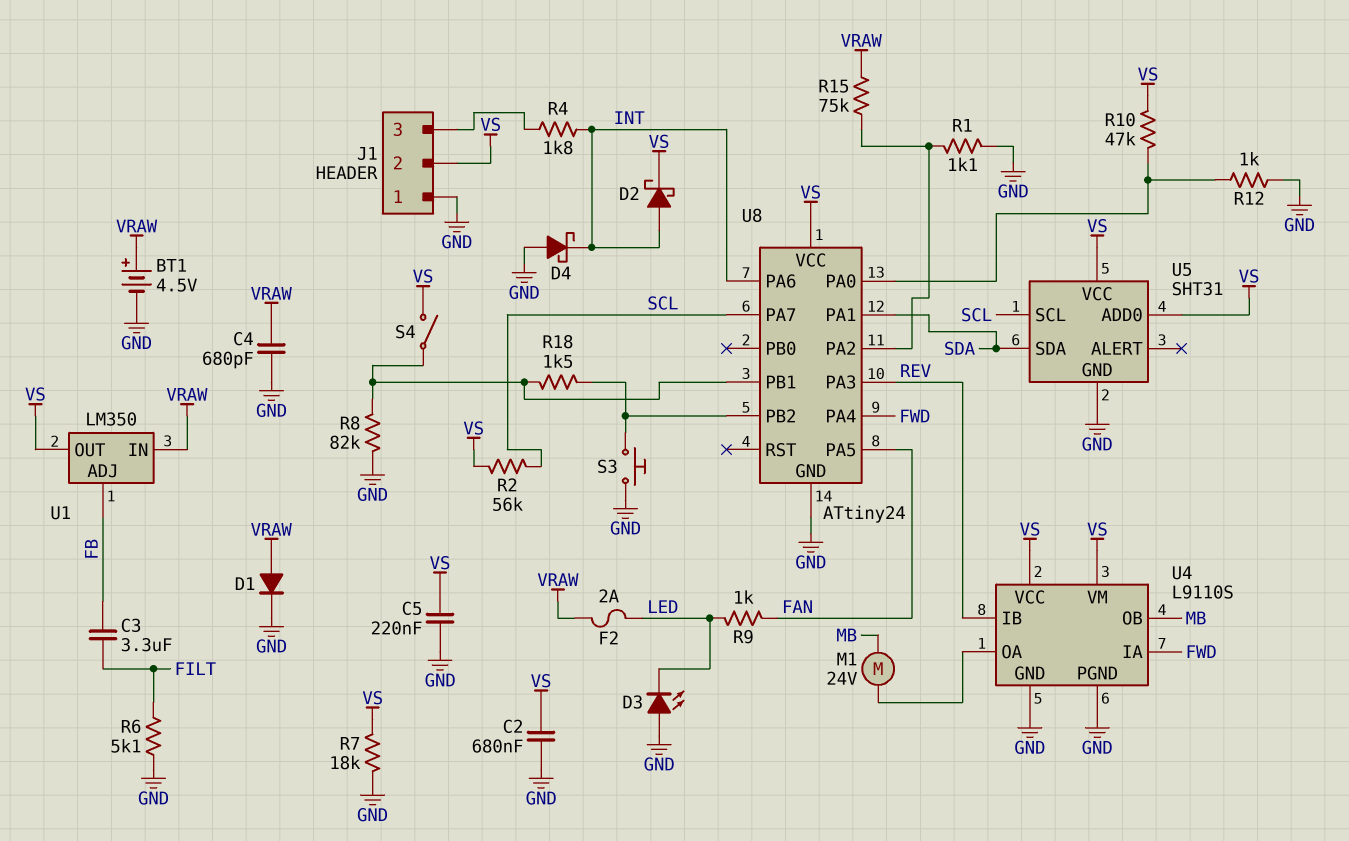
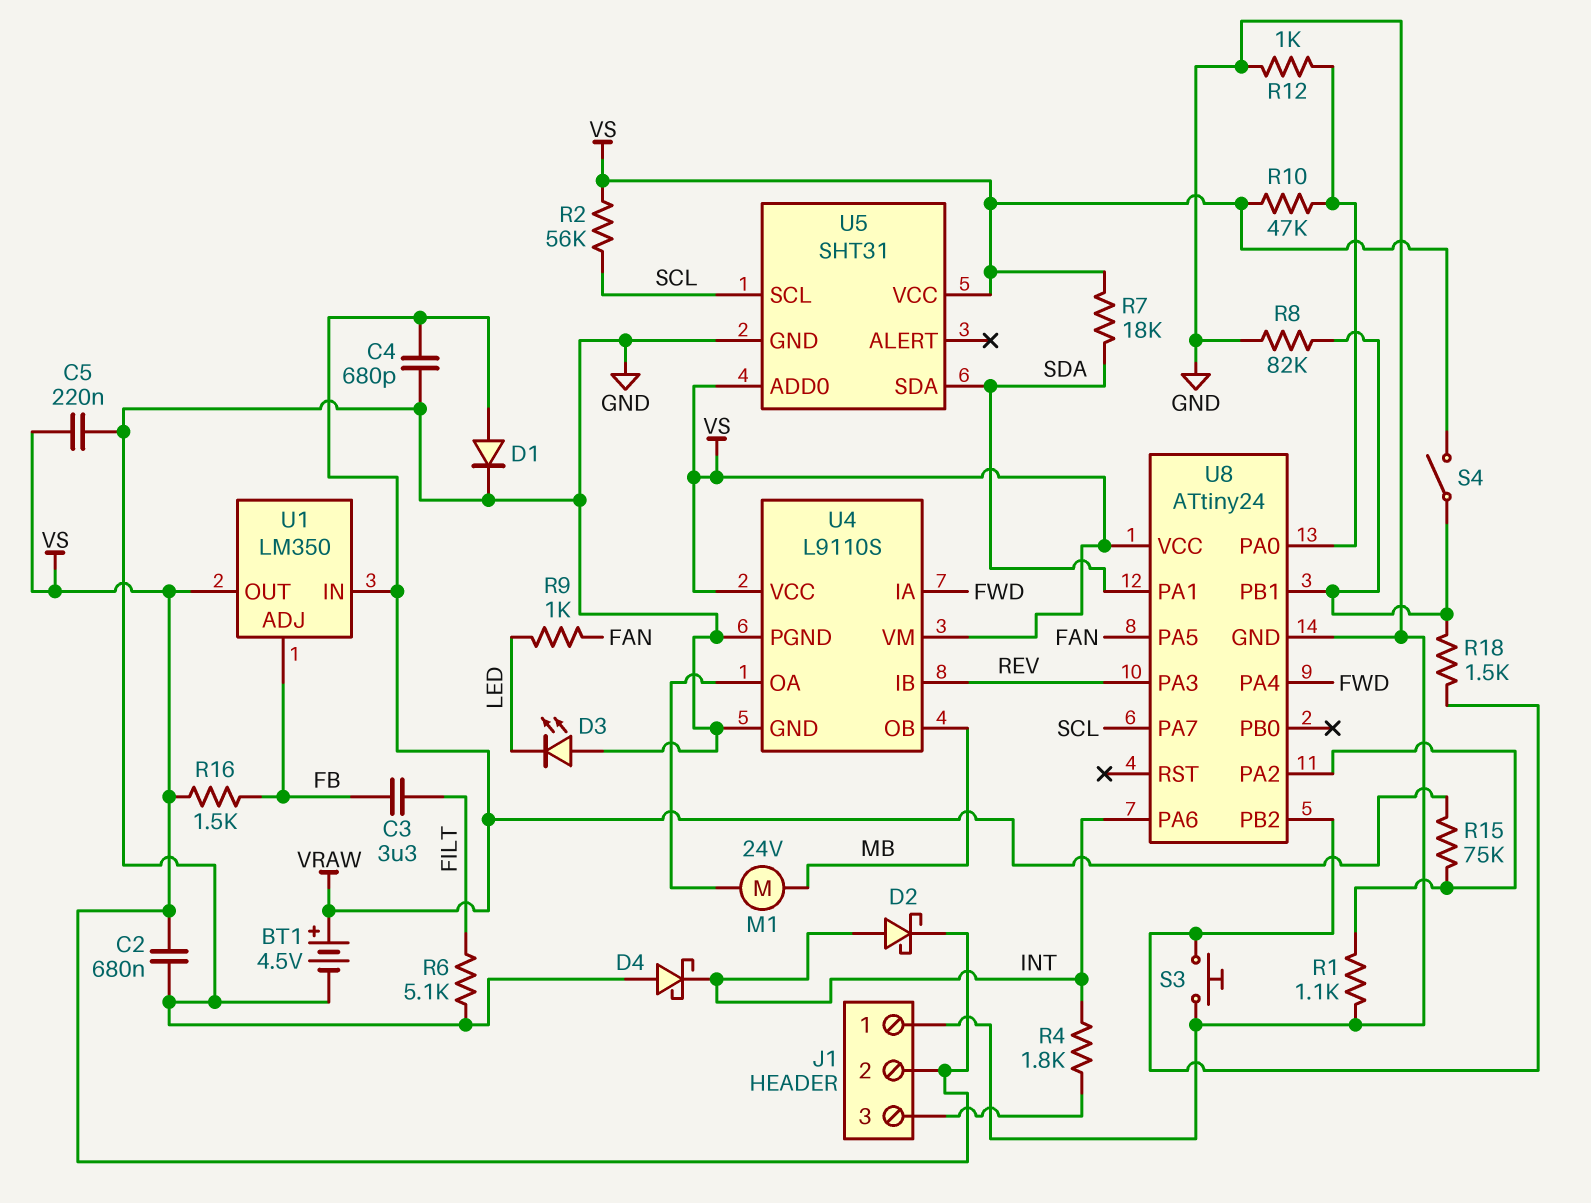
F2: 2A (LED, VRAW) -> none
R7: 18k (GND, VS) -> 18k (SDA, VS)
R16: none -> 1.5k (FB, VS)

